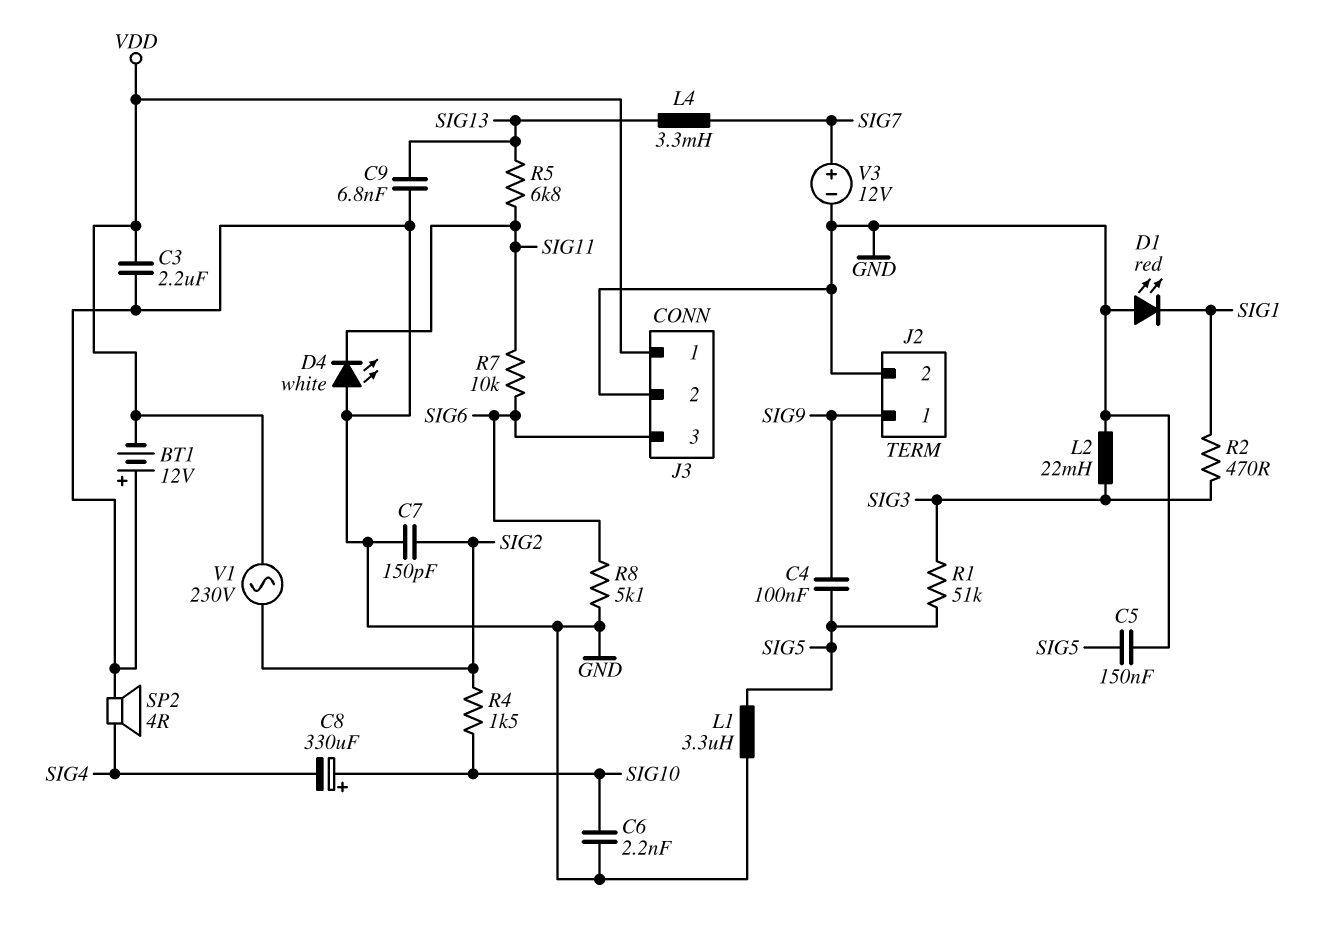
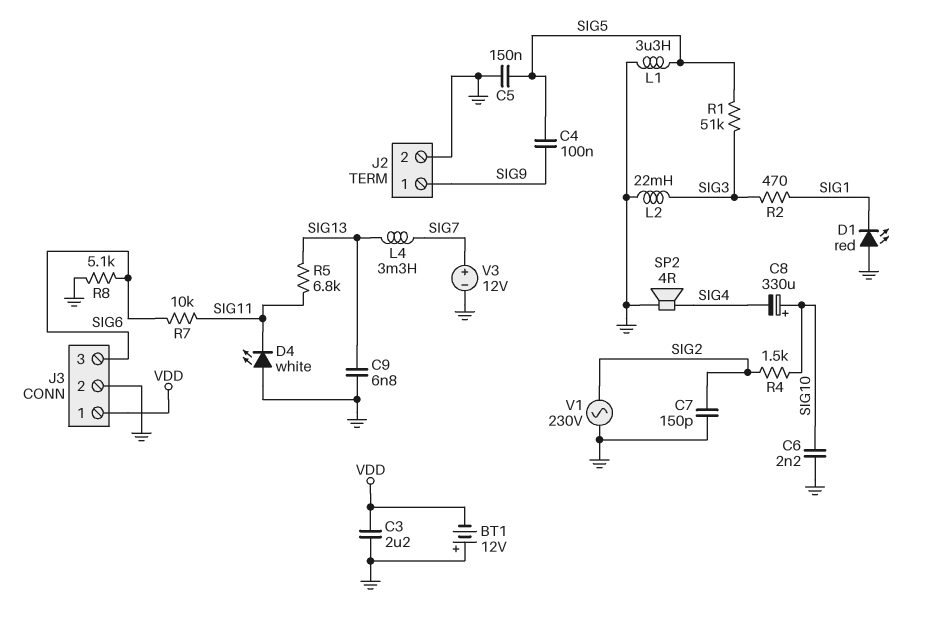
V1: AC 230V (SIG2, VDD) -> AC 230V (GND, SIG2)

